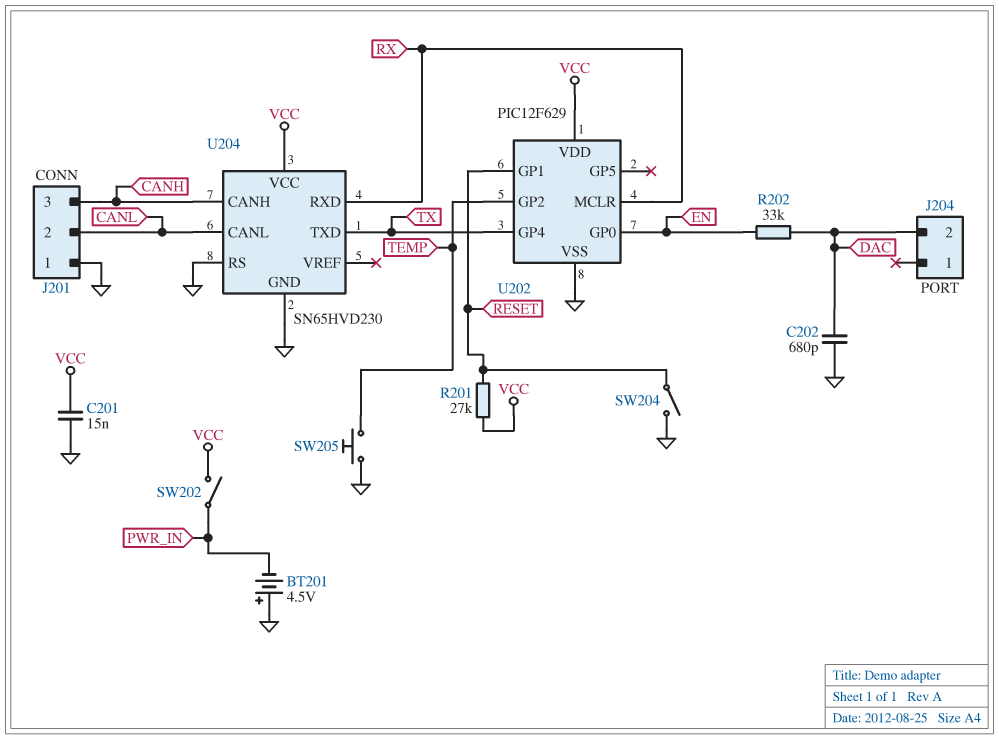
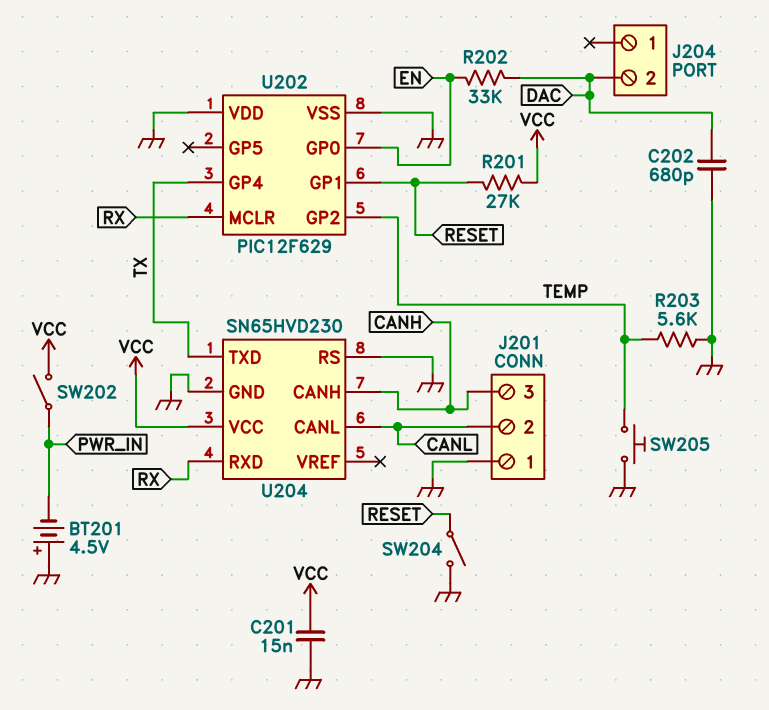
R203: none -> 5.6k (GND, TEMP)
U202 pin VDD: VCC -> GND

